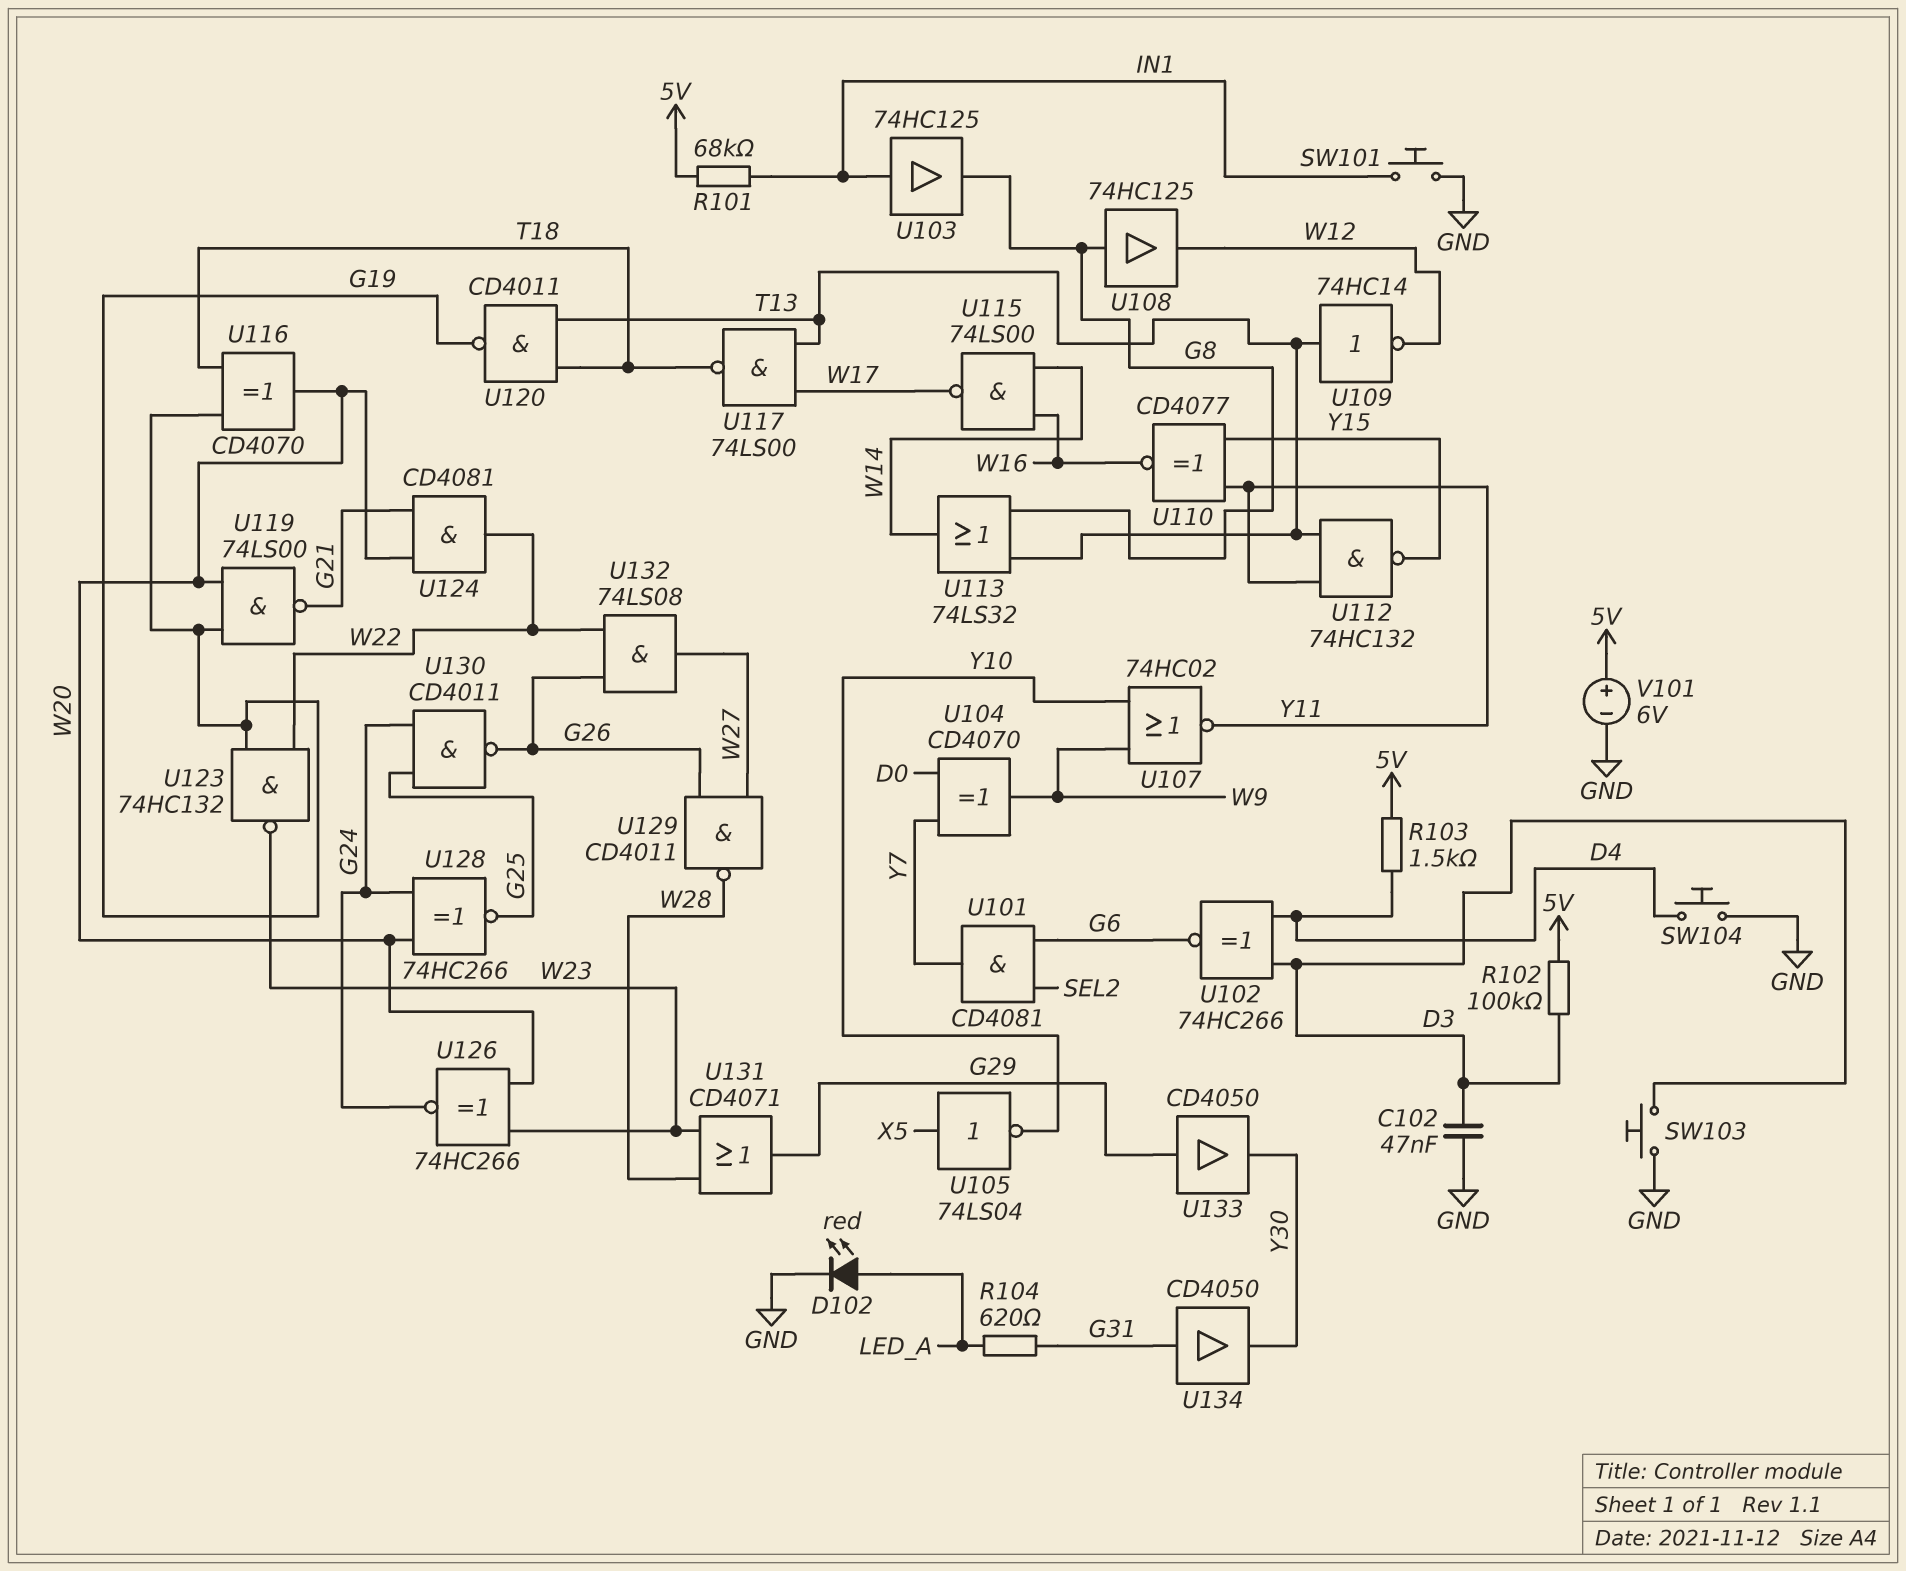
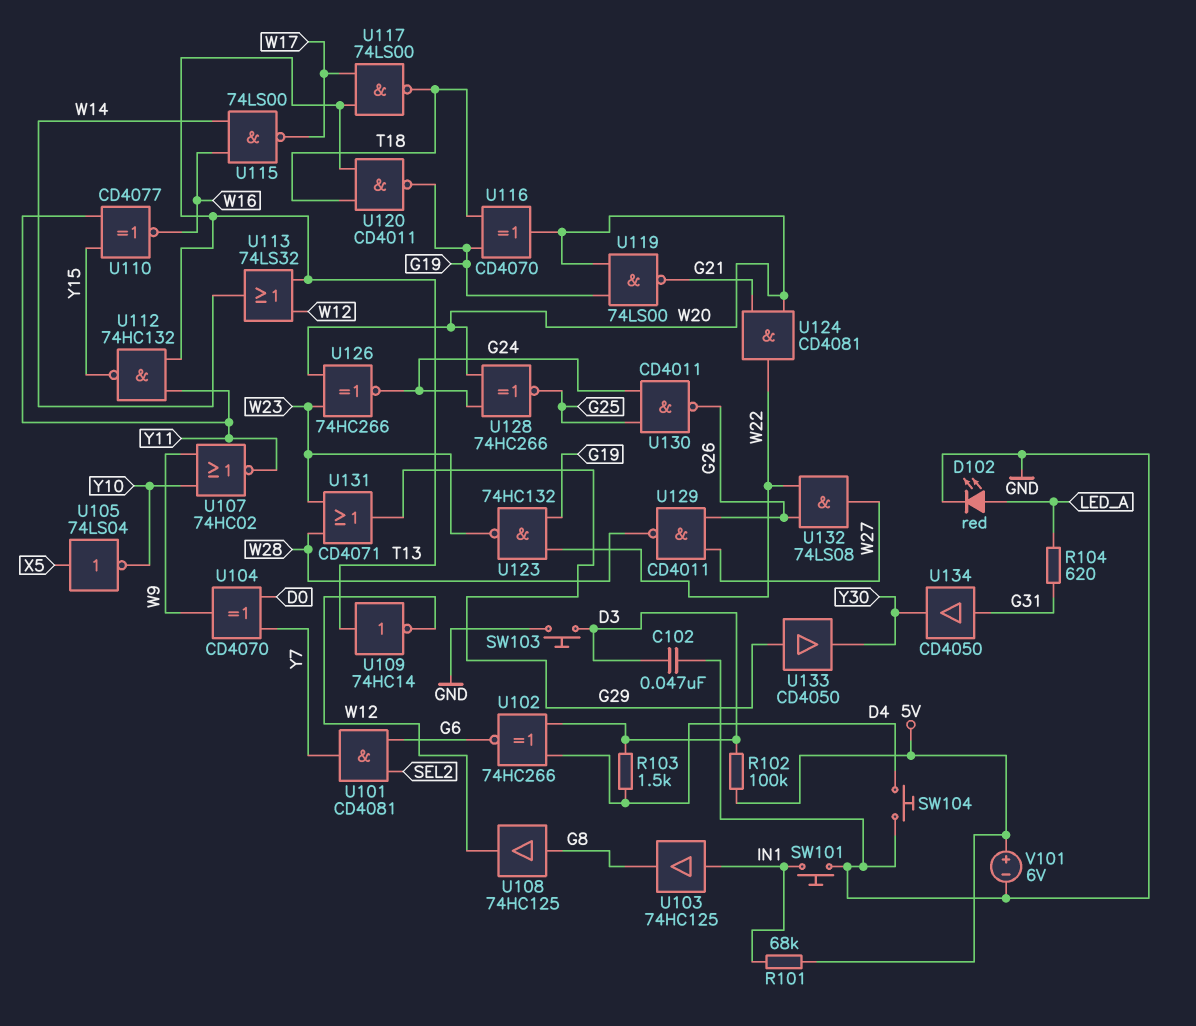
R103: 1.5k (5V, D4) -> 1.5k (D3, D4)
U113: OR 74LS32 (in G8, in T13, out W14) -> OR 74LS32 (in T13, in W12, out W14)

